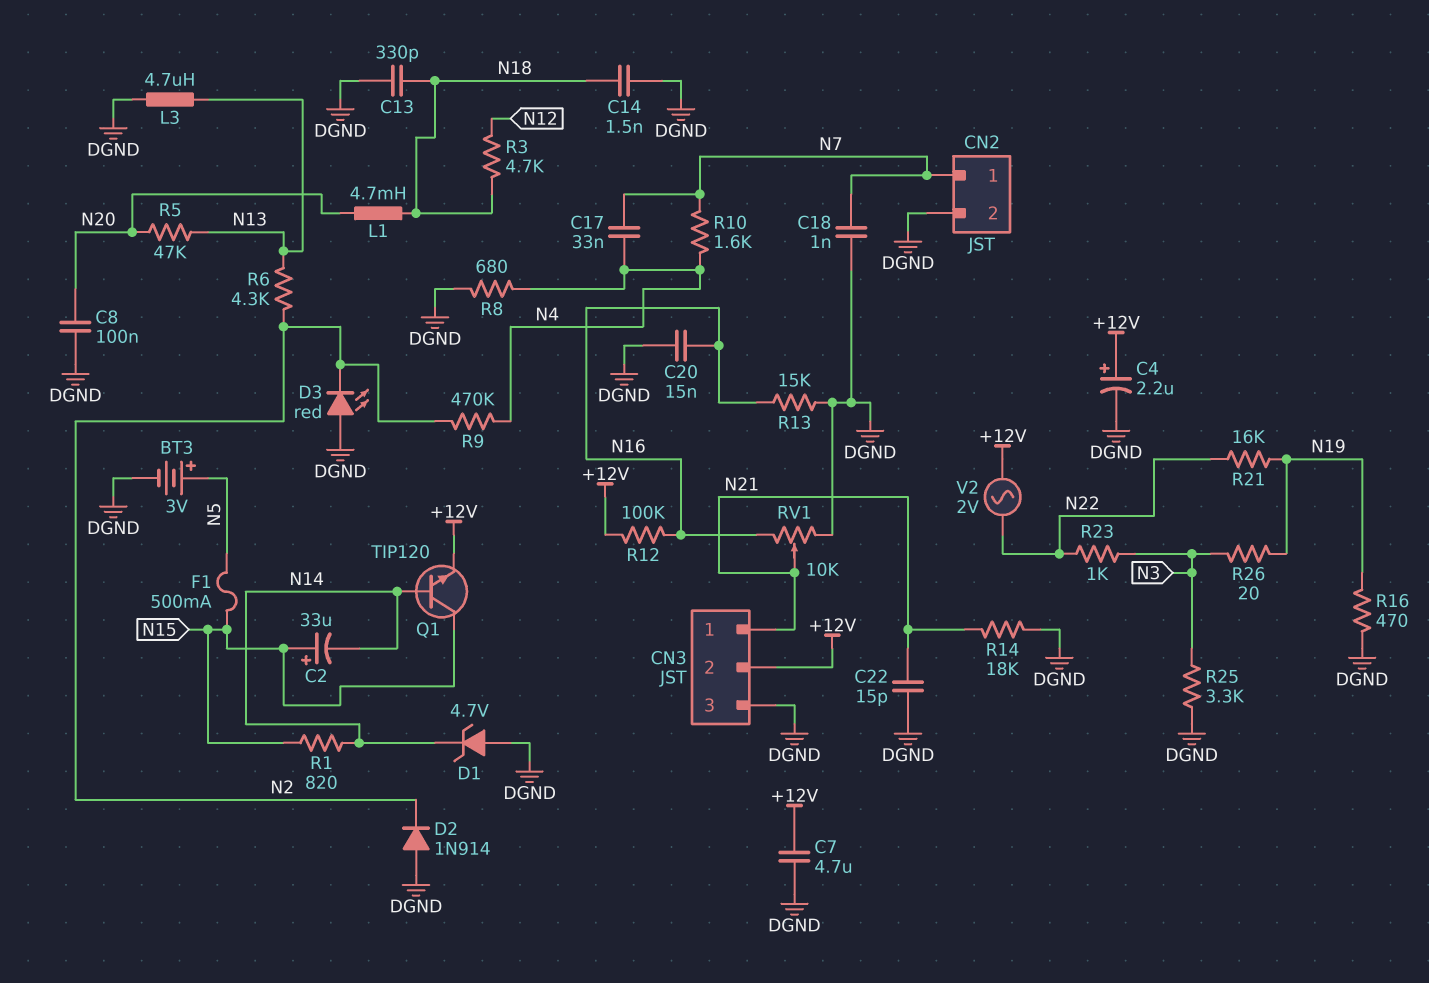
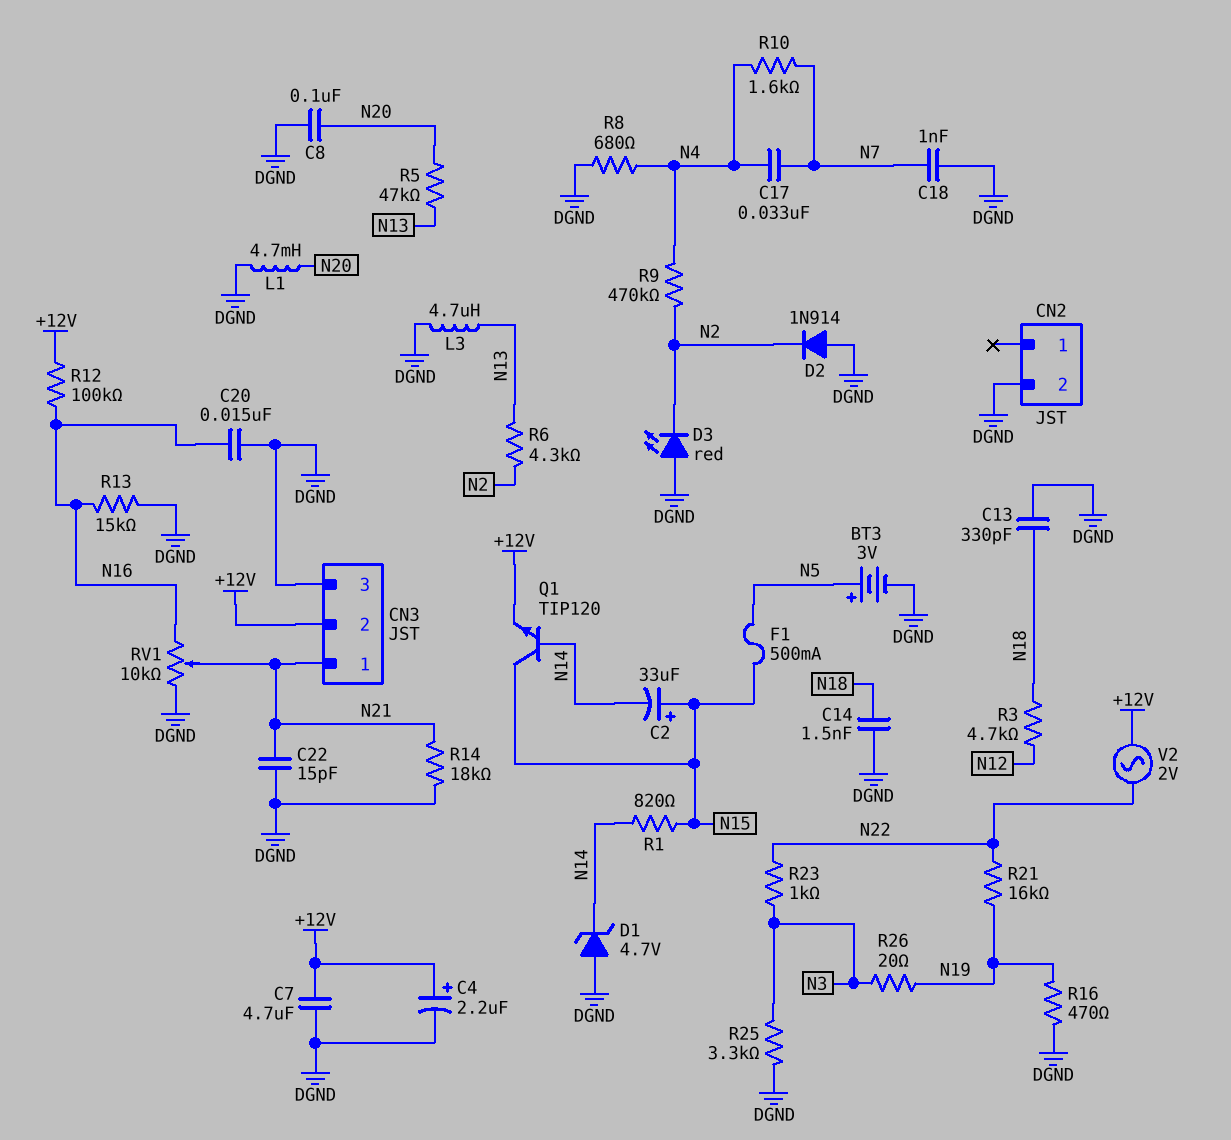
CN2 pin 1: N7 -> none
L1: 4.7mH (N18, N20) -> 4.7mH (DGND, N20)

